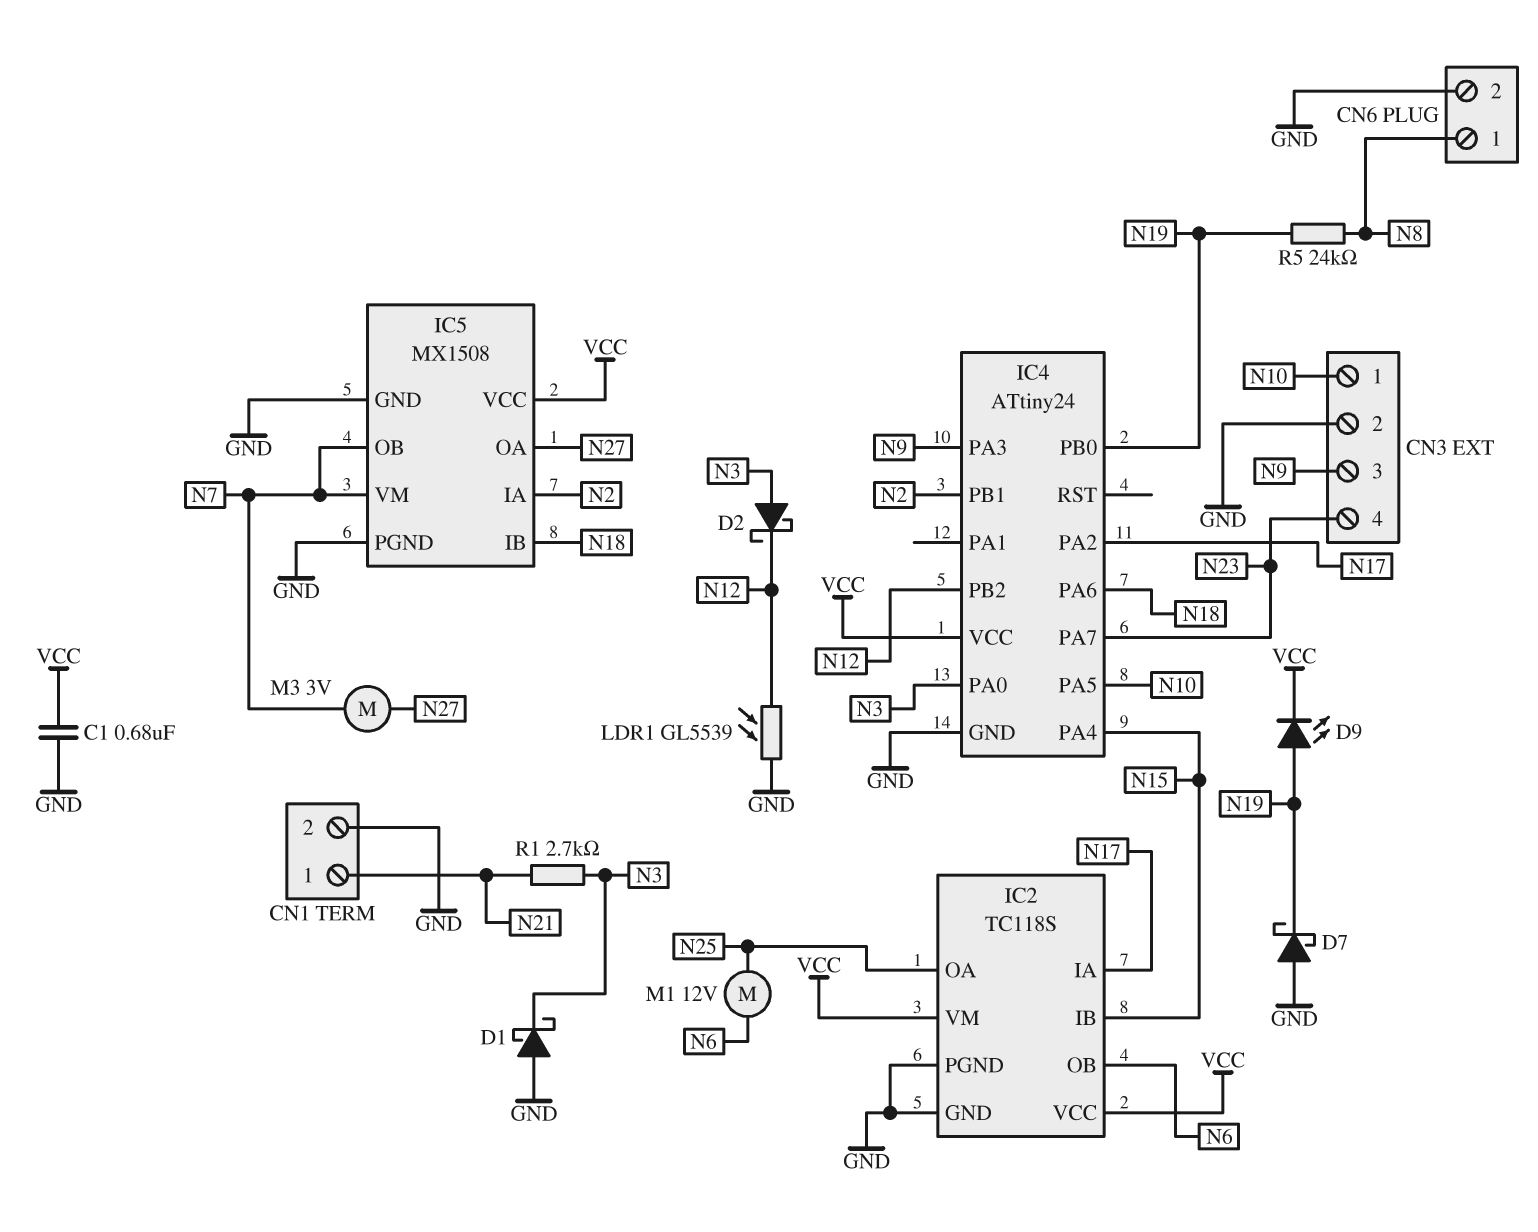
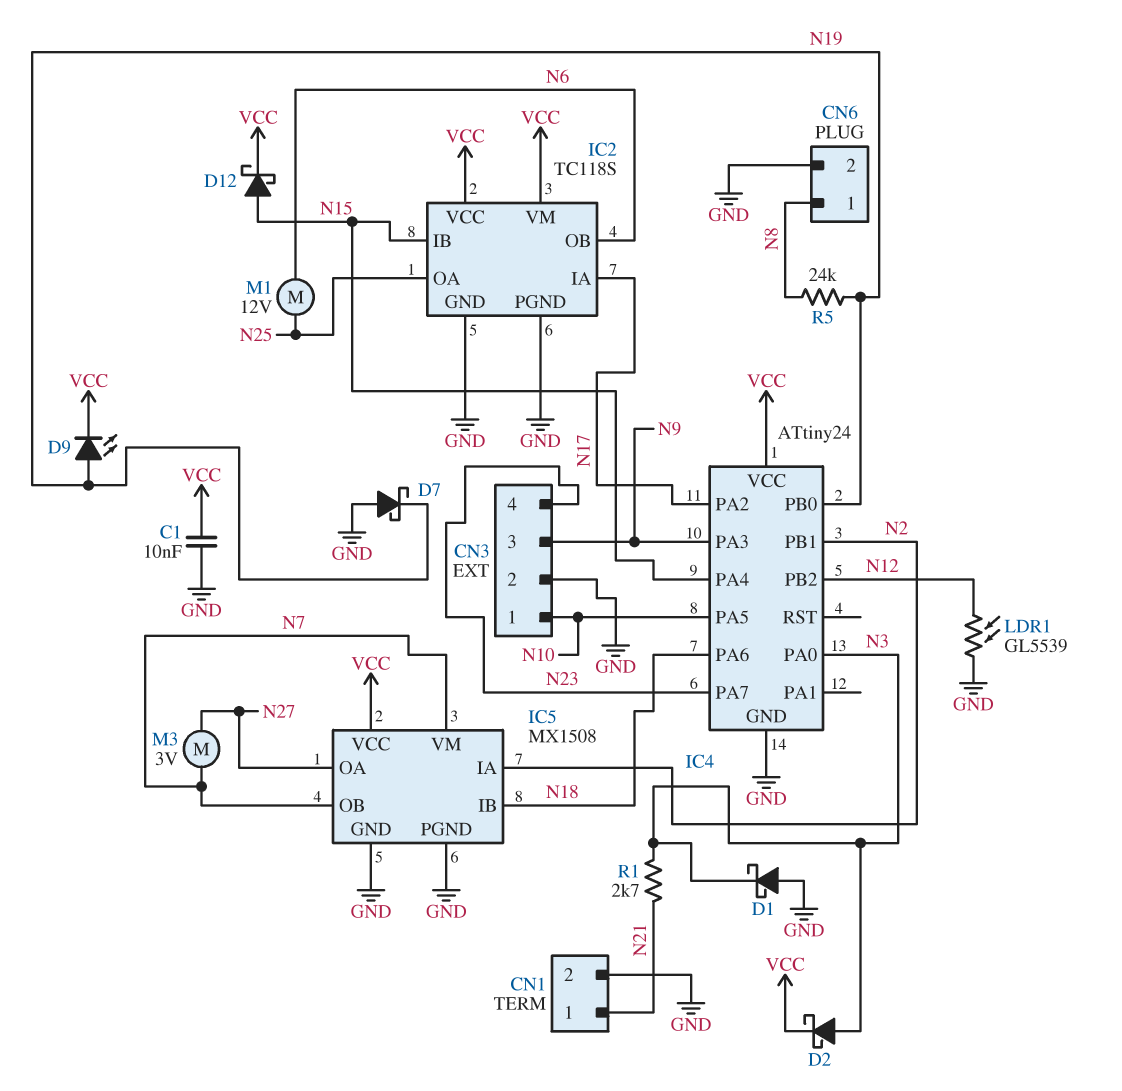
C1: 680nF (GND, VCC) -> 10nF (GND, VCC)
D2: schottky (A N3, K N12) -> schottky (A N3, K VCC)
D12: none -> schottky (A N15, K VCC)

